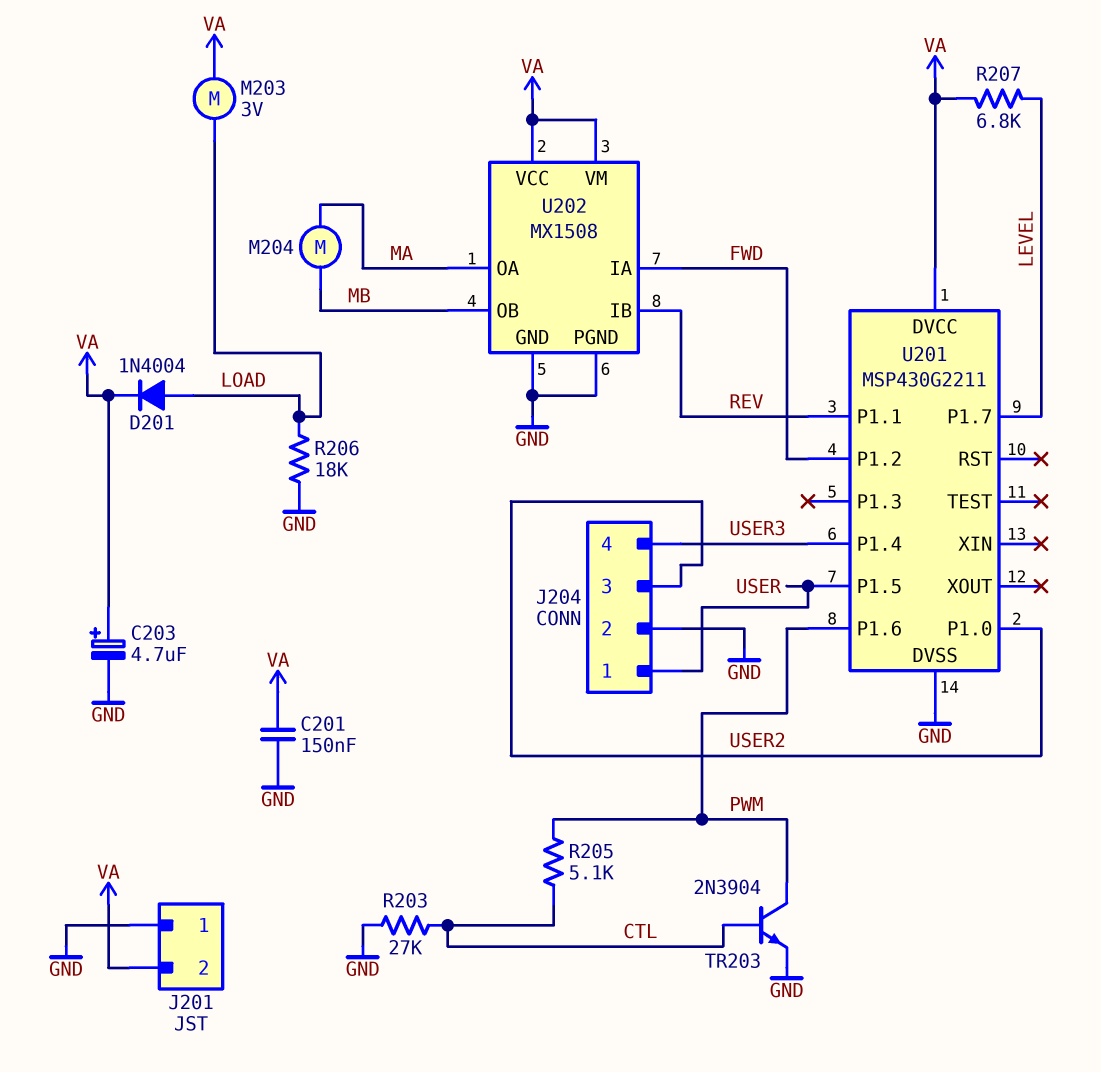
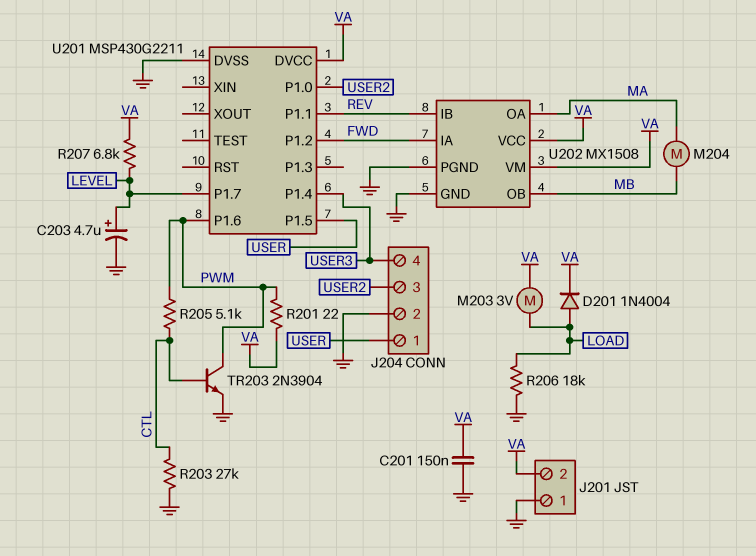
C203: 4.7uF (plus VA, minus GND) -> 4.7uF (plus LEVEL, minus GND)
R201: none -> 22 (PWM, VA)

